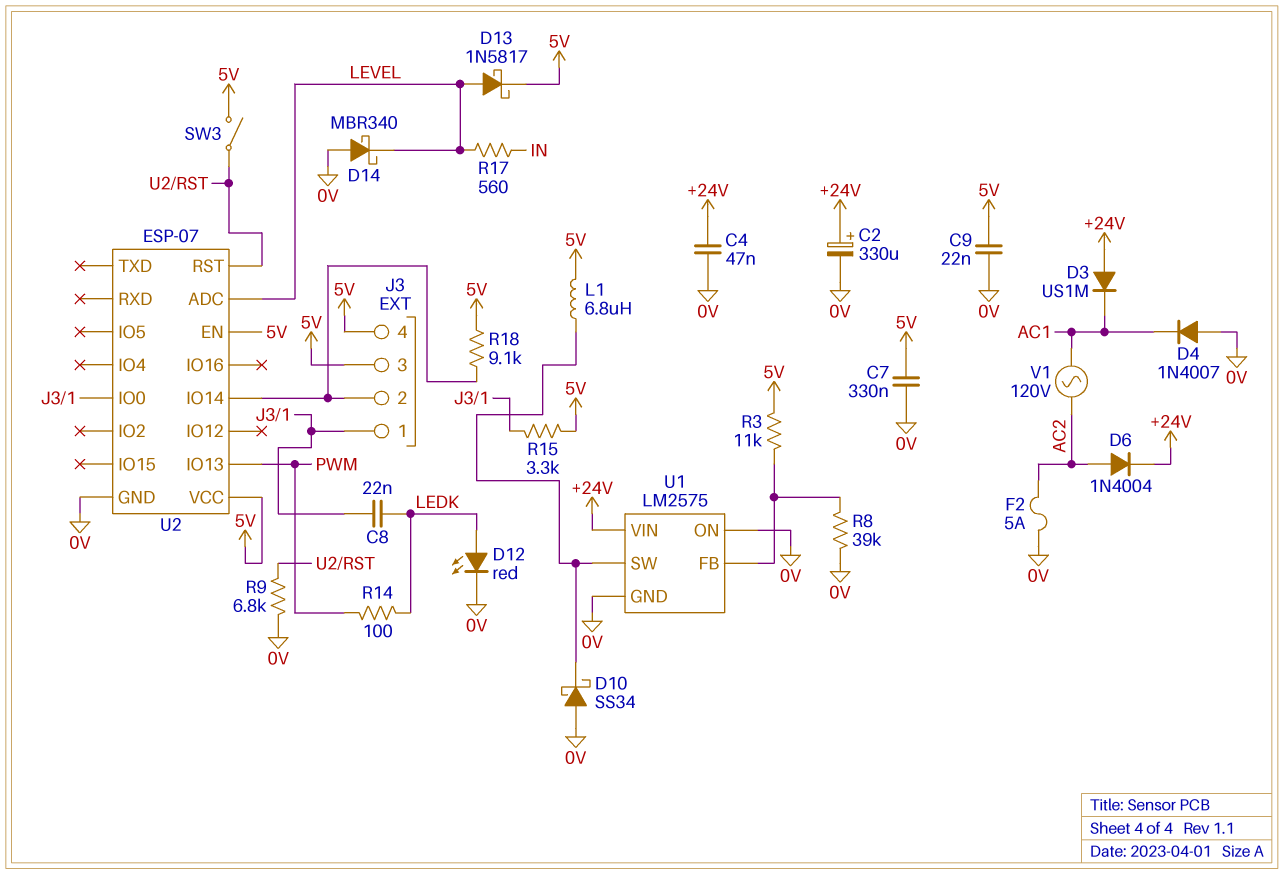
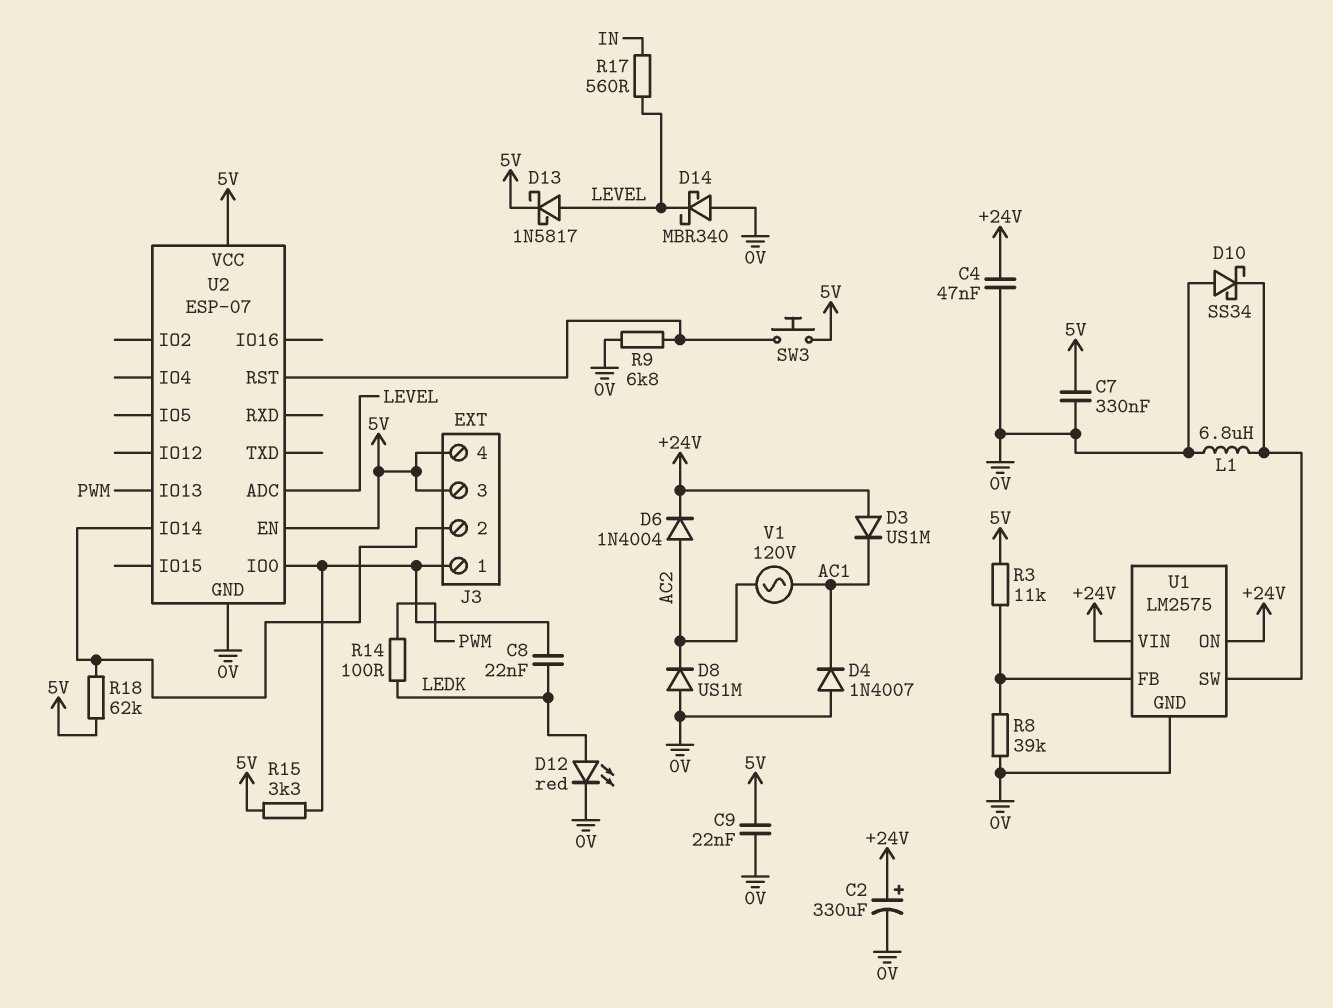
D8: none -> diode US1M (A 0V, K AC2)
F2: 5A (0V, AC2) -> none
L1: 6.8uH (5V, U1/SW) -> 6.8uH (0V, U1/SW)
R18: 9.1k (5V, J3/2) -> 62k (5V, J3/2)
SW3: switch (5V, U2/RST) -> button (5V, U2/RST)
U1 pin ON: 0V -> +24V

